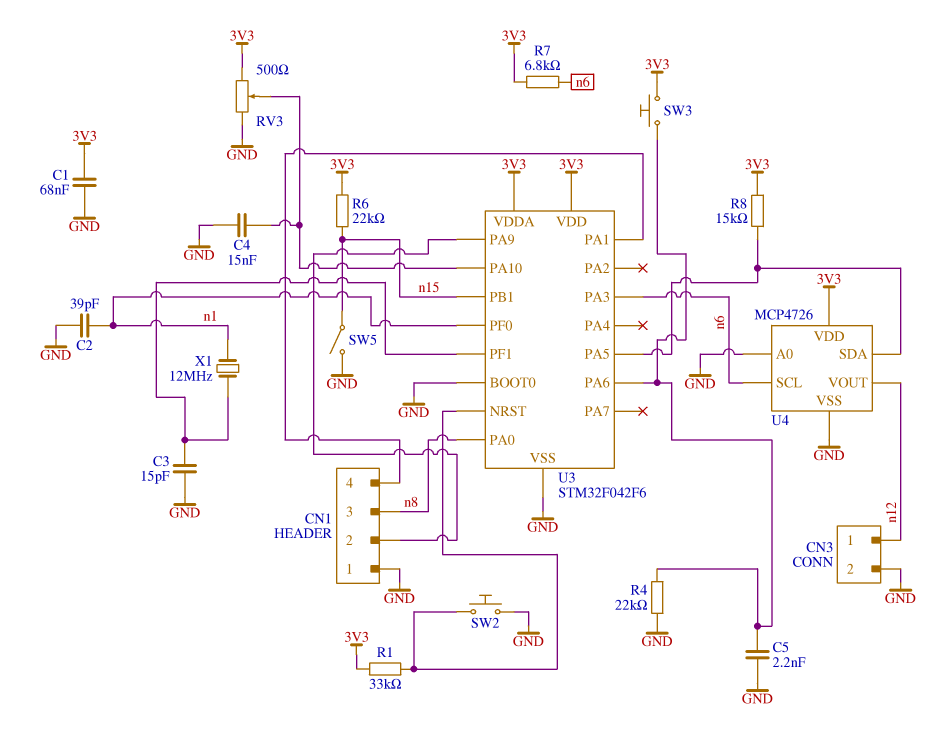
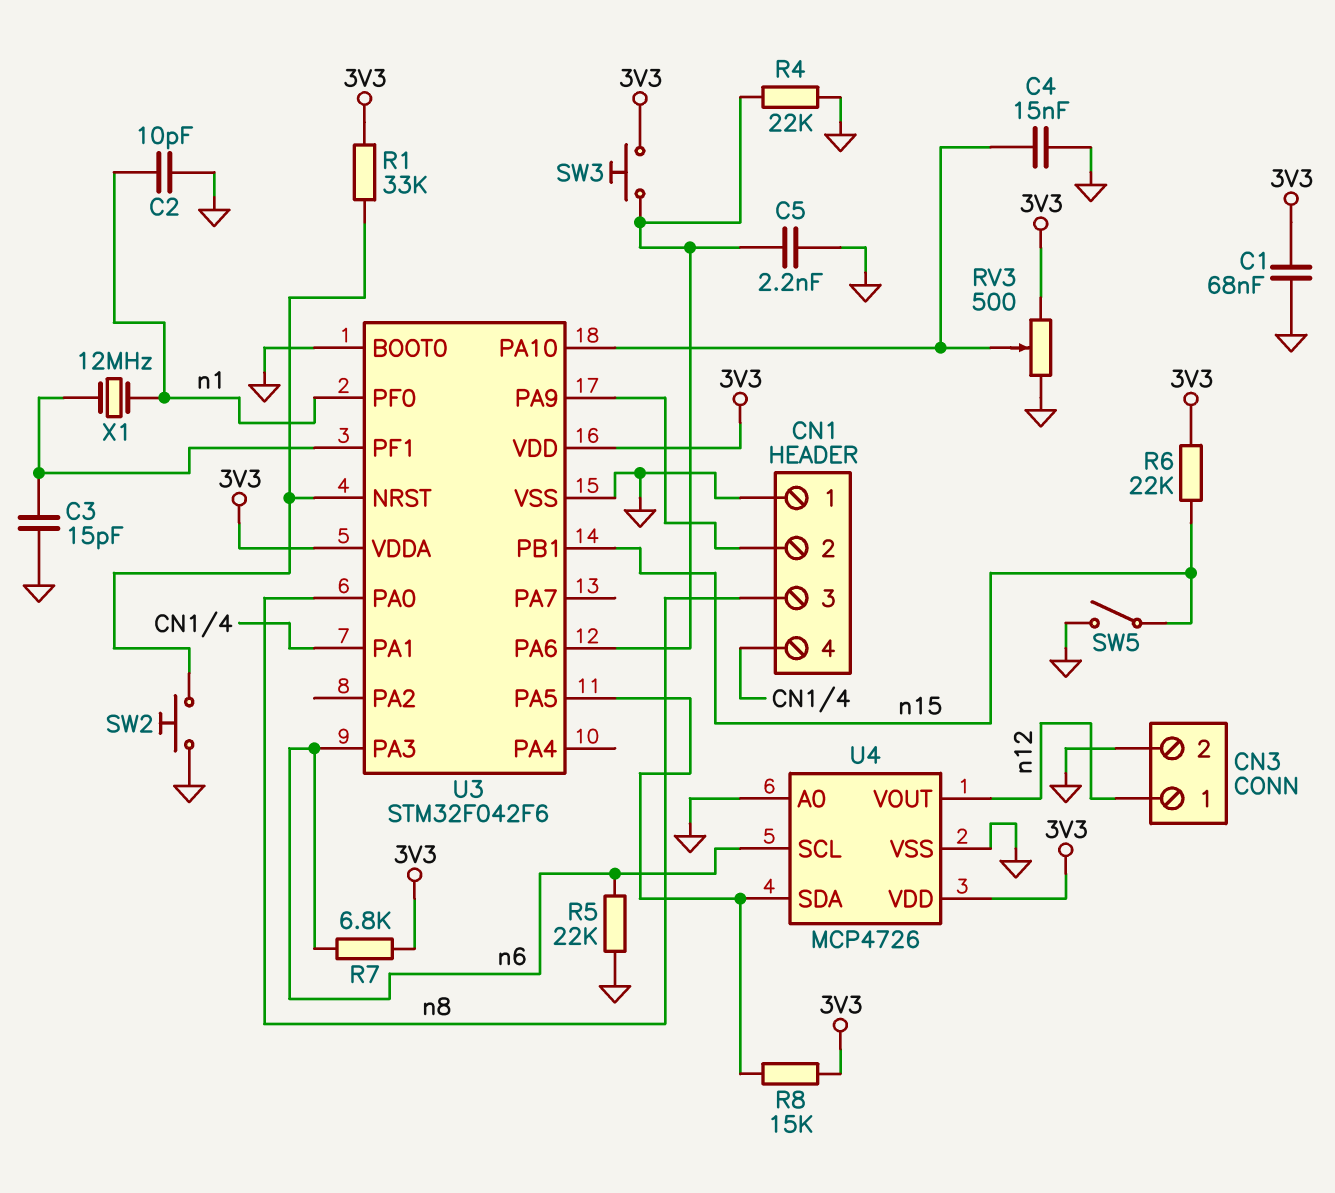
C2: 39pF (GND, n1) -> 10pF (GND, n1)
R5: none -> 22k (GND, n6)

